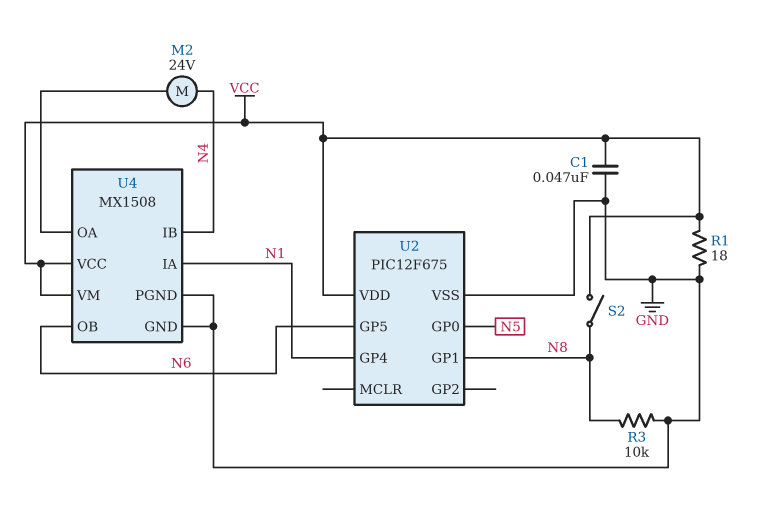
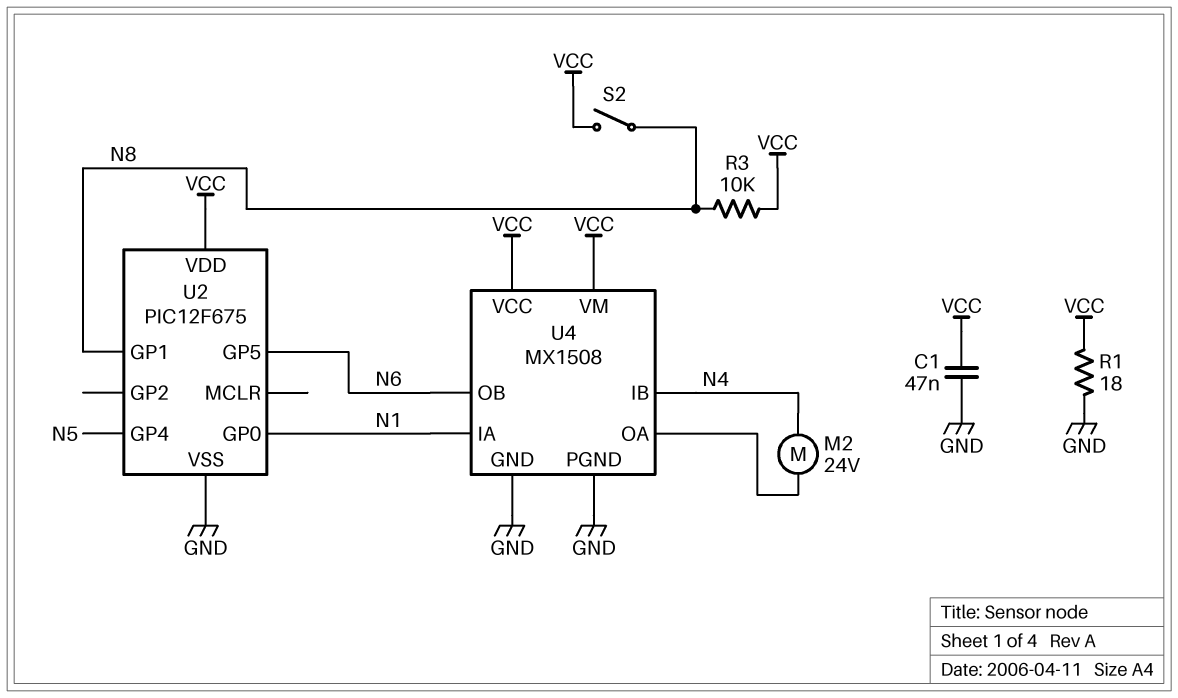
R3: 10k (GND, N8) -> 10k (N8, VCC)
U2 pin GP0: N5 -> N1
U2 pin GP4: N1 -> N5

